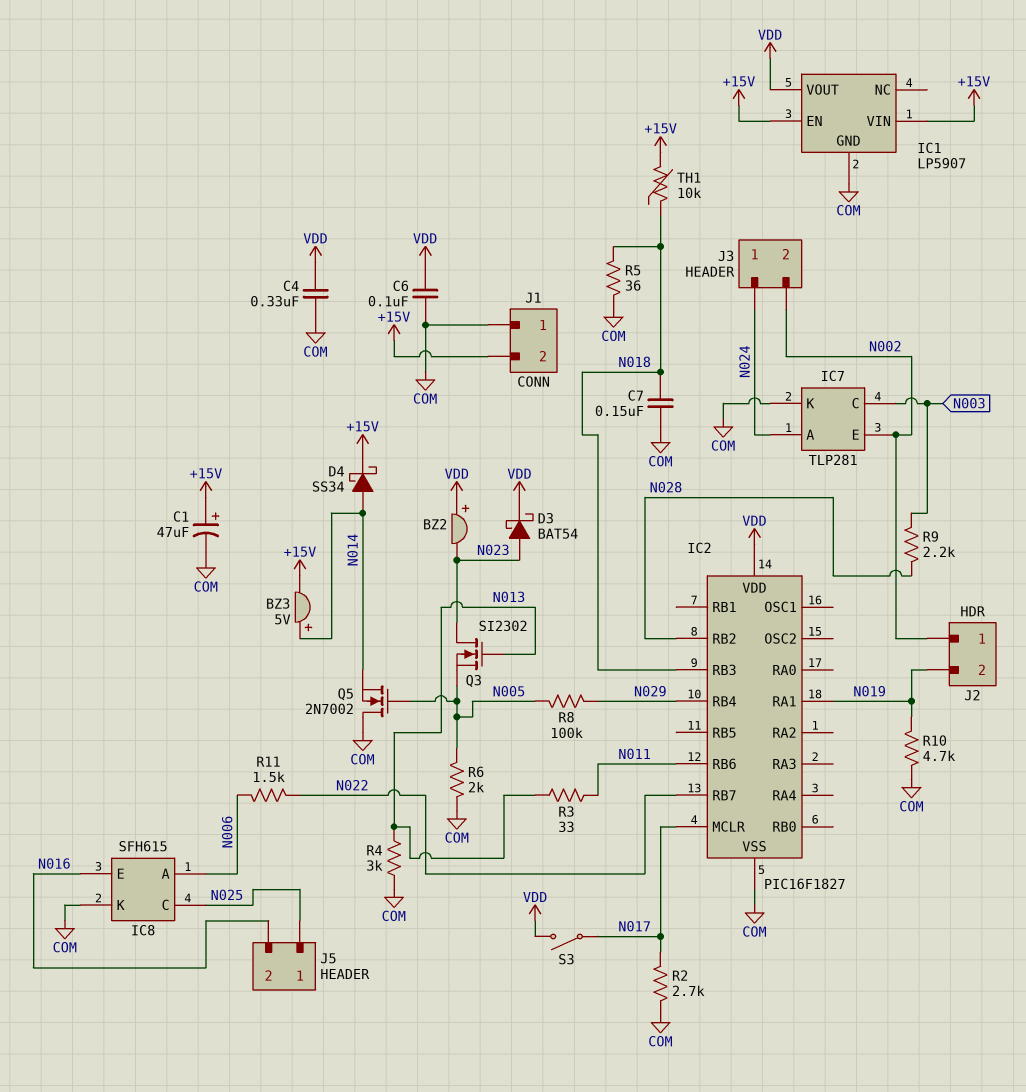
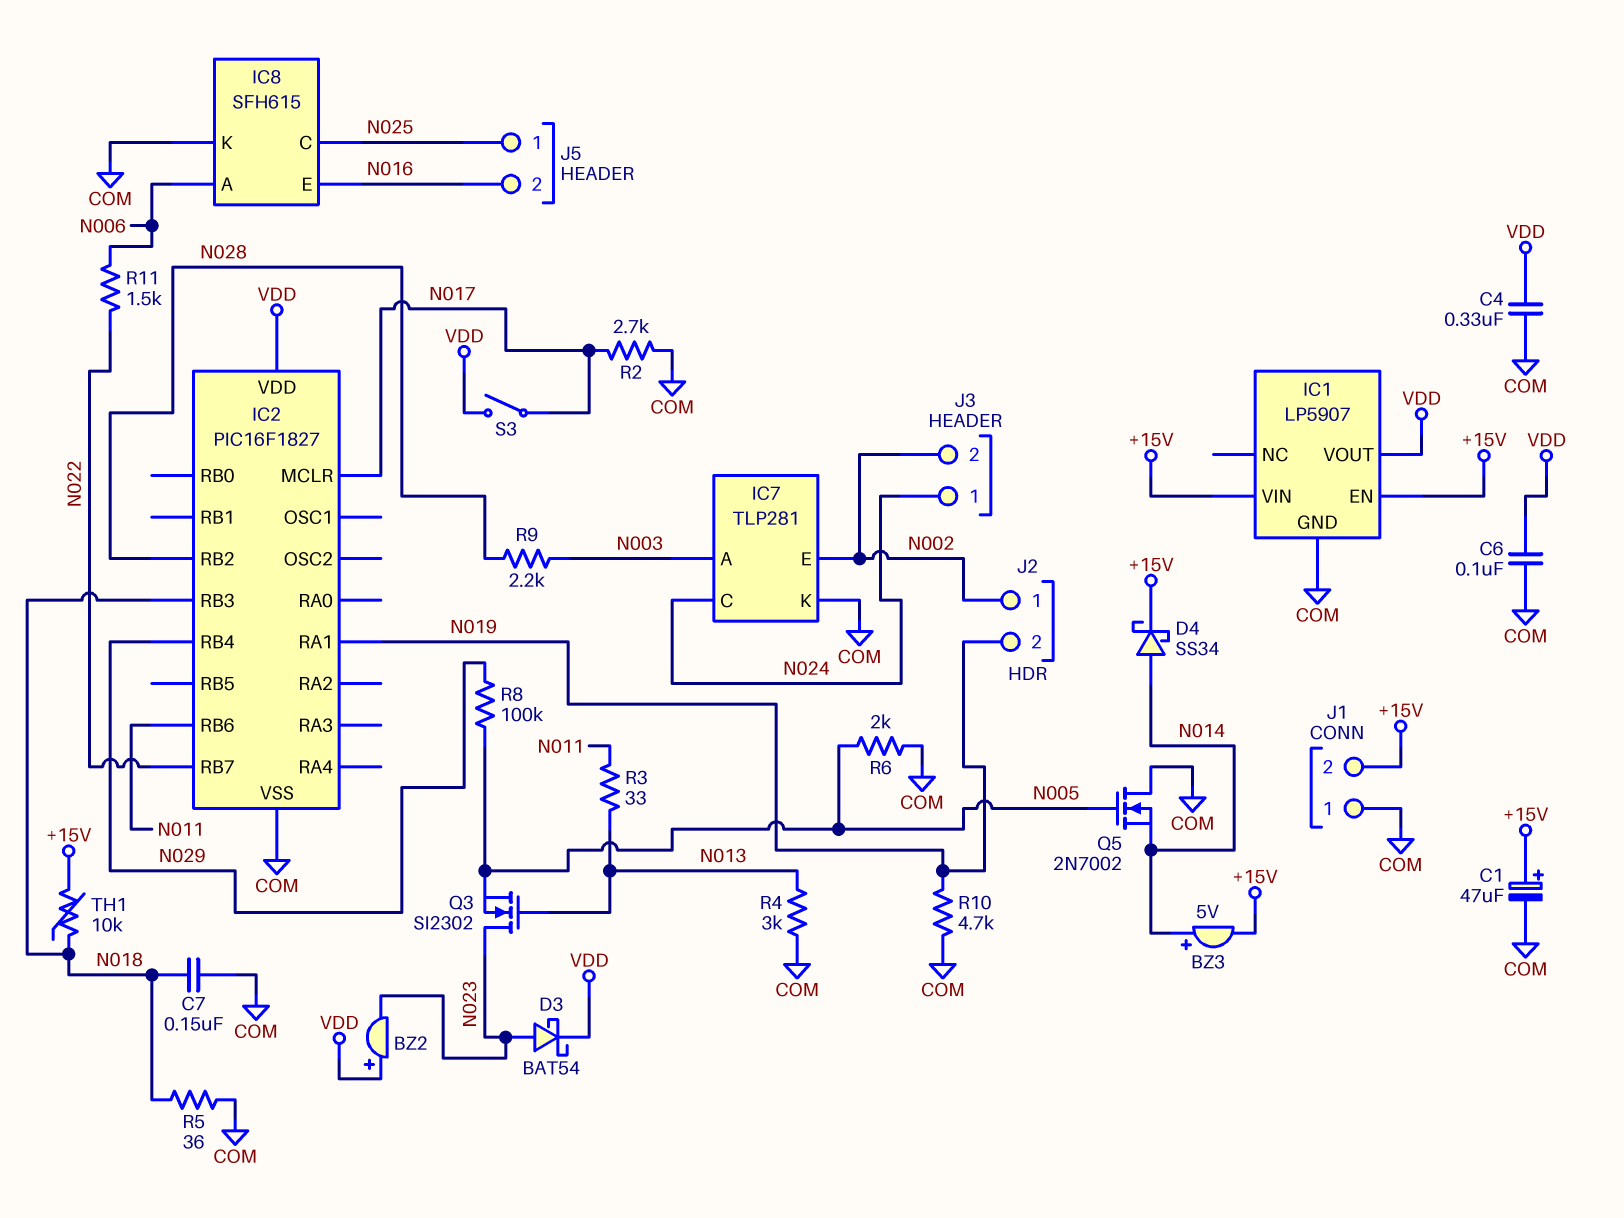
IC7 pin A: N024 -> N003
IC7 pin C: N003 -> N024

